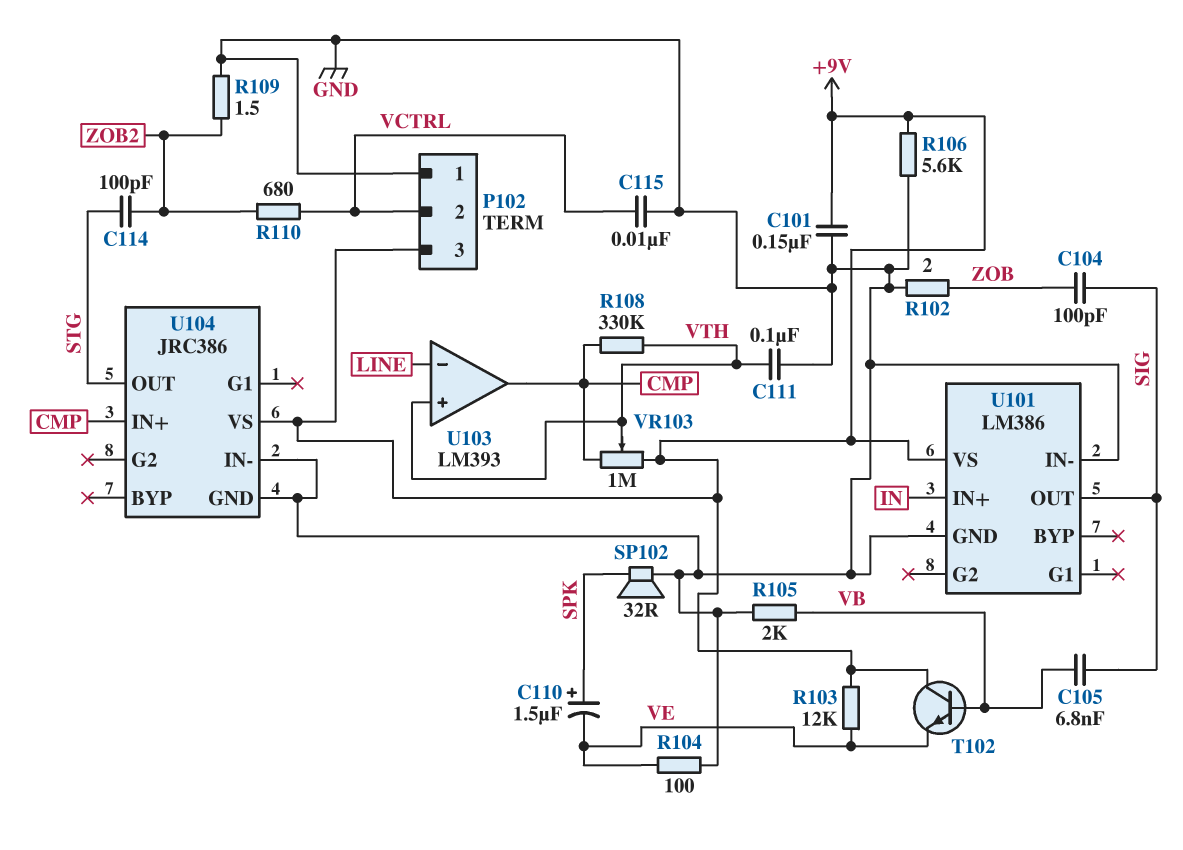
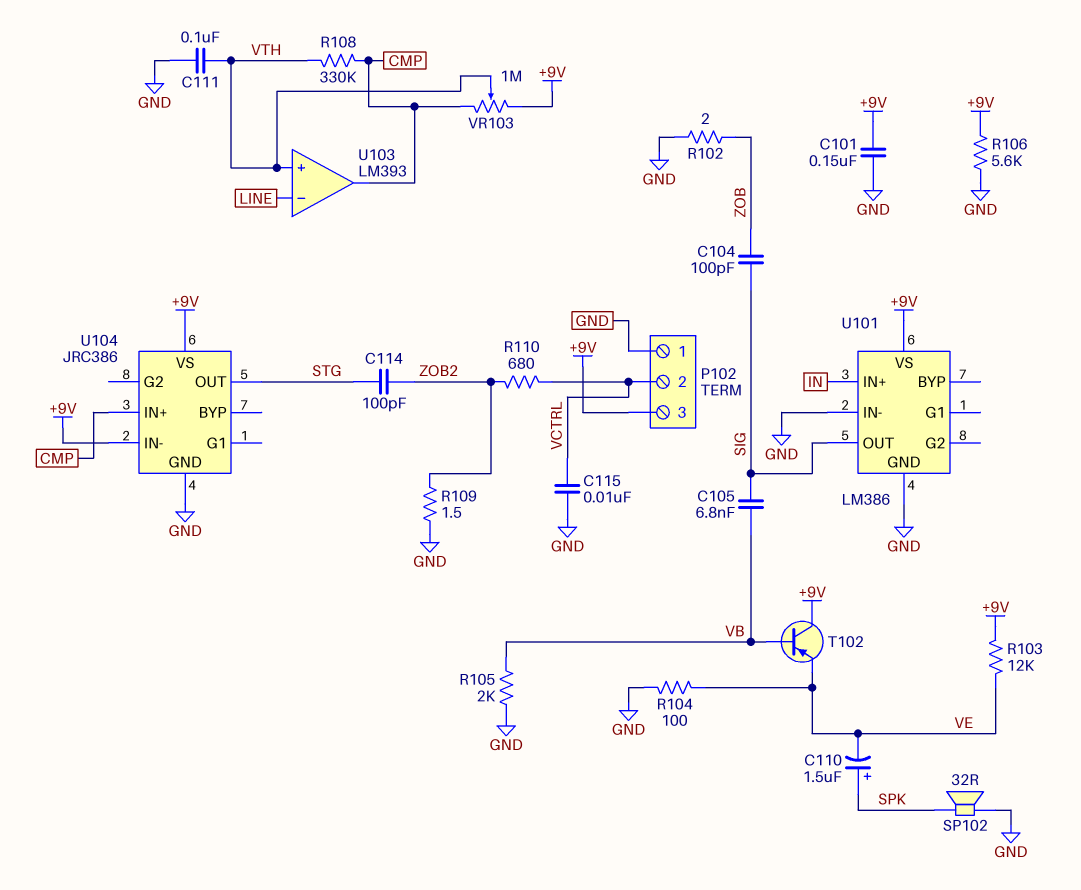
T102: NPN (B VB, C +9V, E VE) -> PNP (B VB, C +9V, E VE)
U104 pin IN-: GND -> +9V

